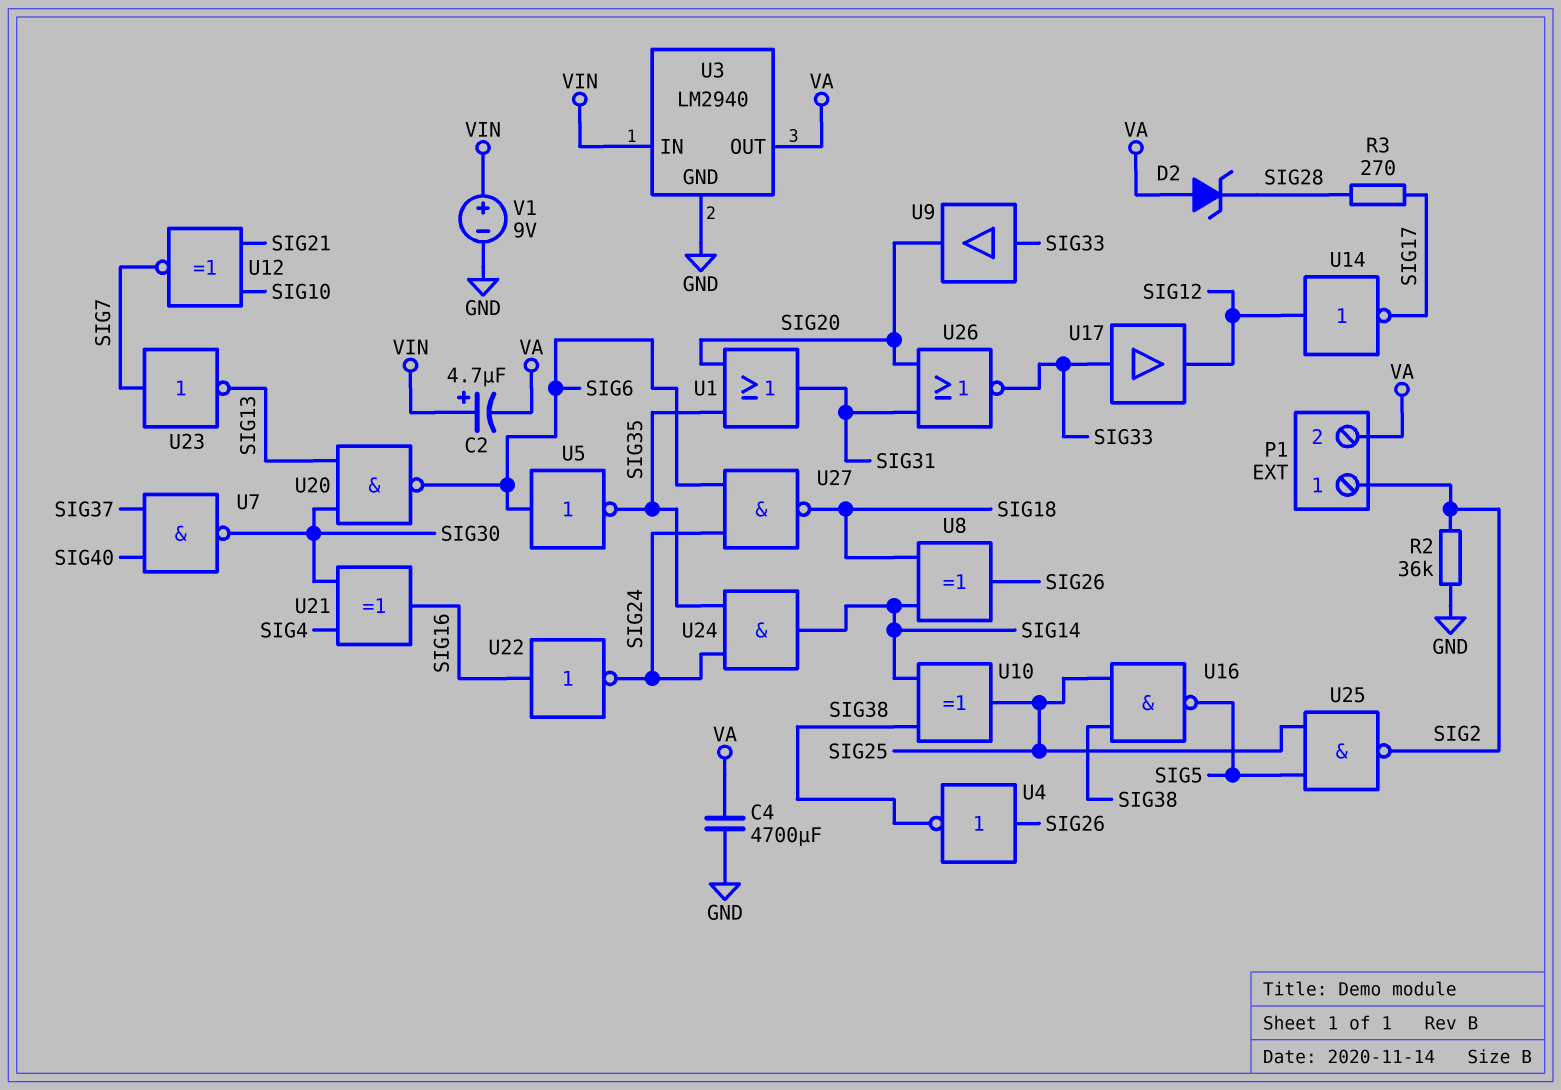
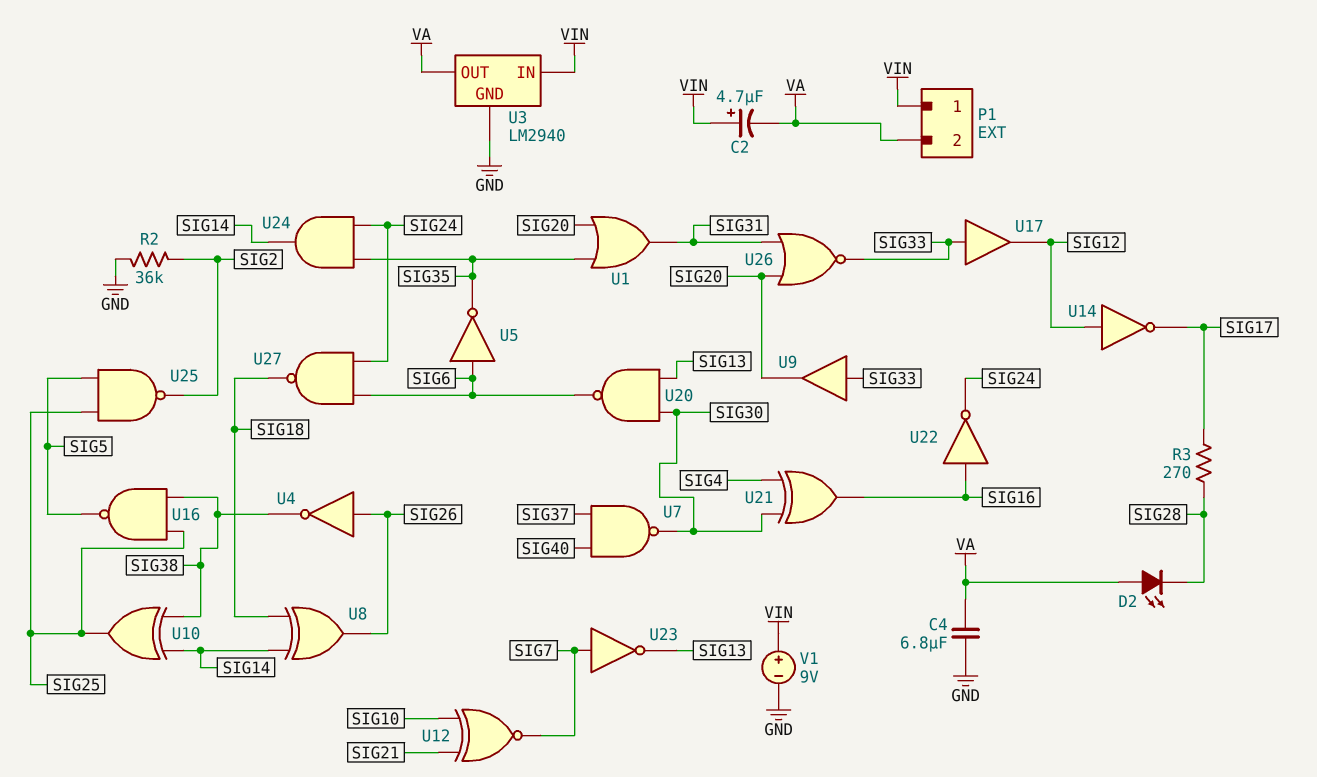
C4: 4700uF (GND, VA) -> 6.8uF (GND, VA)
D2: zener (A VA, K SIG28) -> LED (A VA, K SIG28)
P1 pin 1: SIG2 -> VIN

